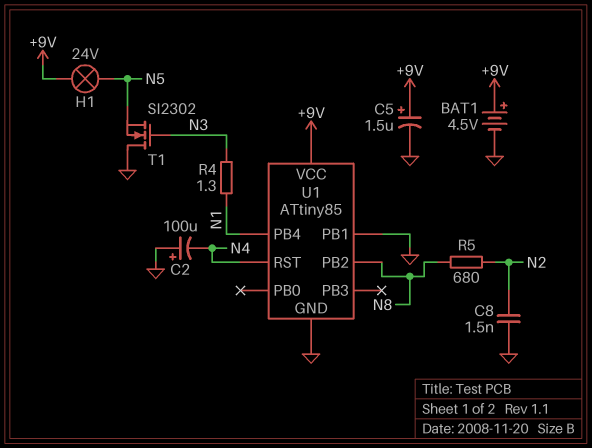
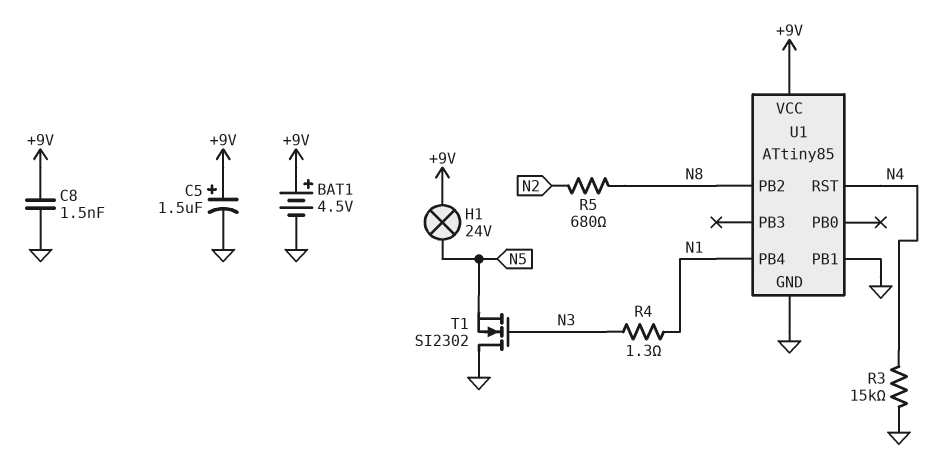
C2: 100uF (plus GND, minus N4) -> none
C8: 1.5nF (GND, N2) -> 1.5nF (+9V, GND)
R3: none -> 15k (GND, N4)

